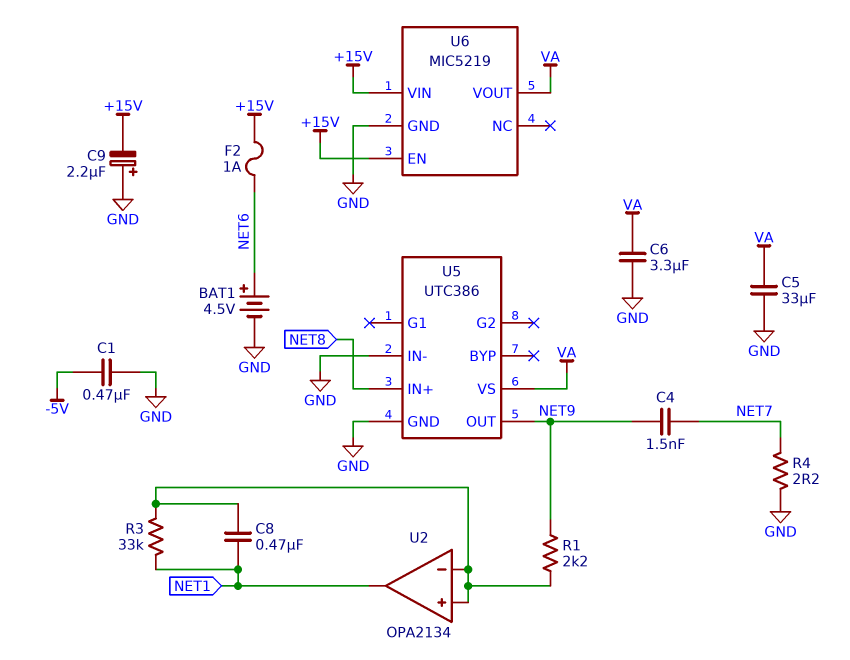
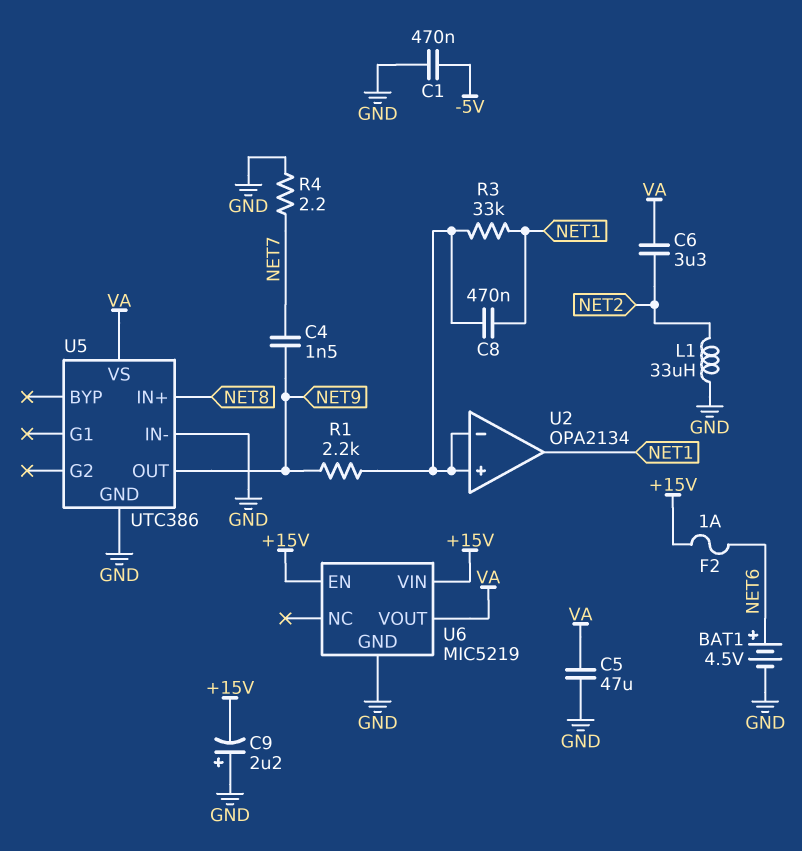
C5: 33uF (GND, VA) -> 47uF (GND, VA)
C6: 3.3uF (GND, VA) -> 3.3uF (NET2, VA)
L1: none -> 33uH (GND, NET2)

